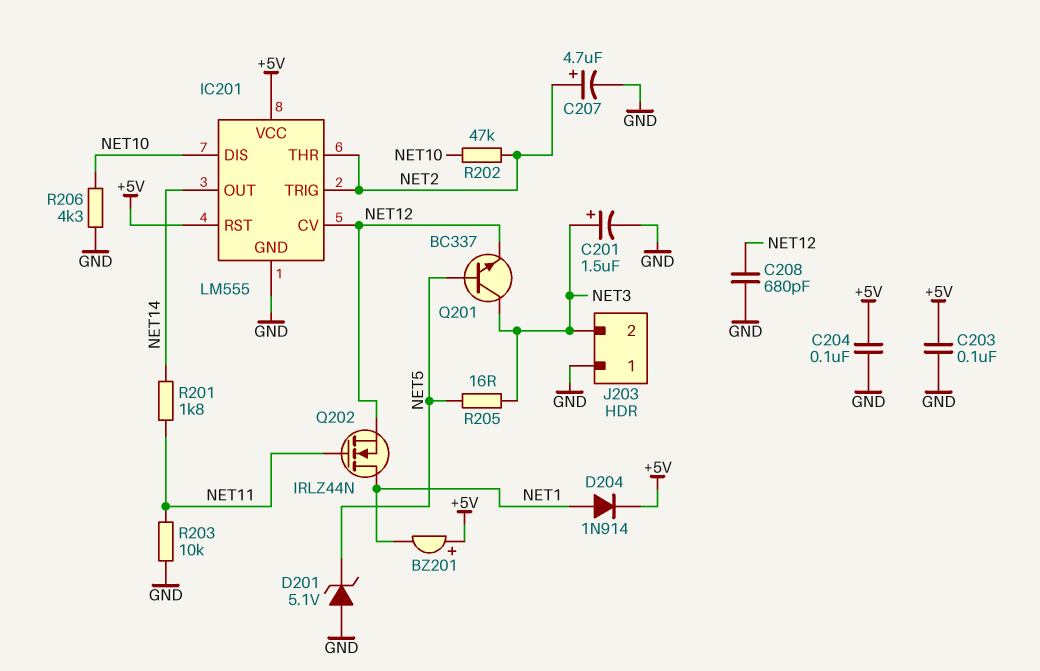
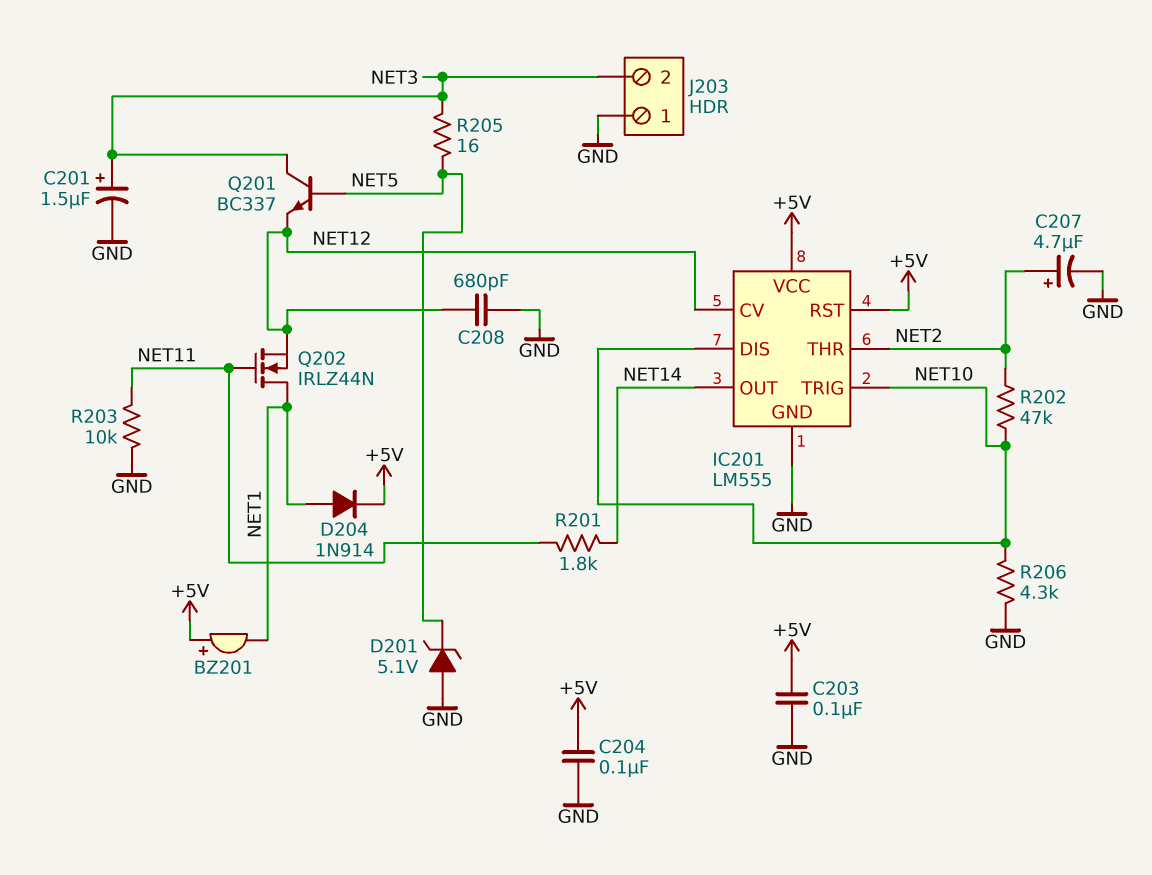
IC201 pin TRIG: NET2 -> NET10

